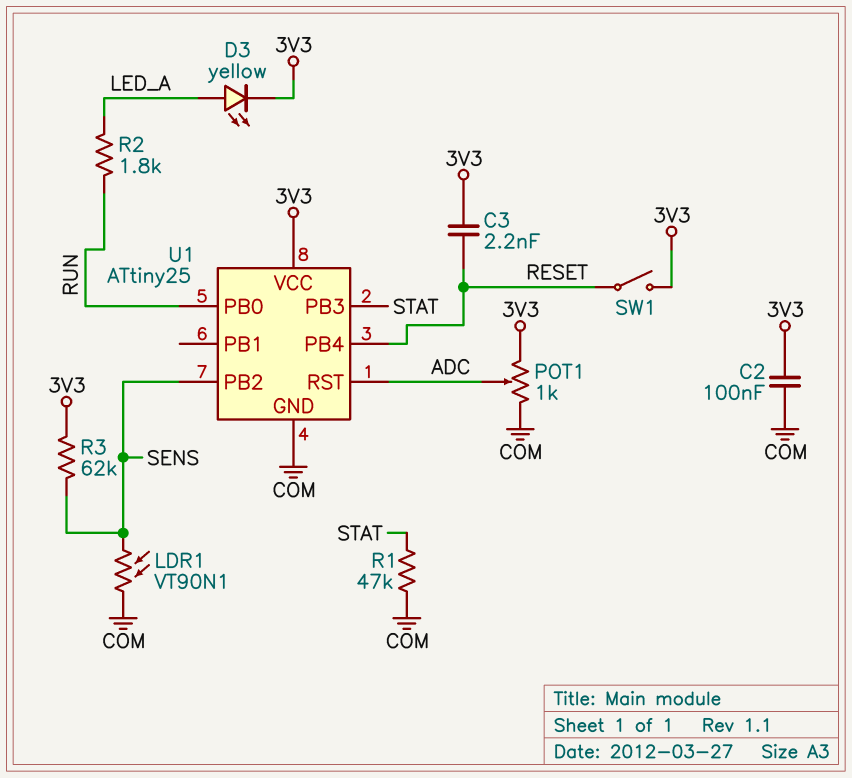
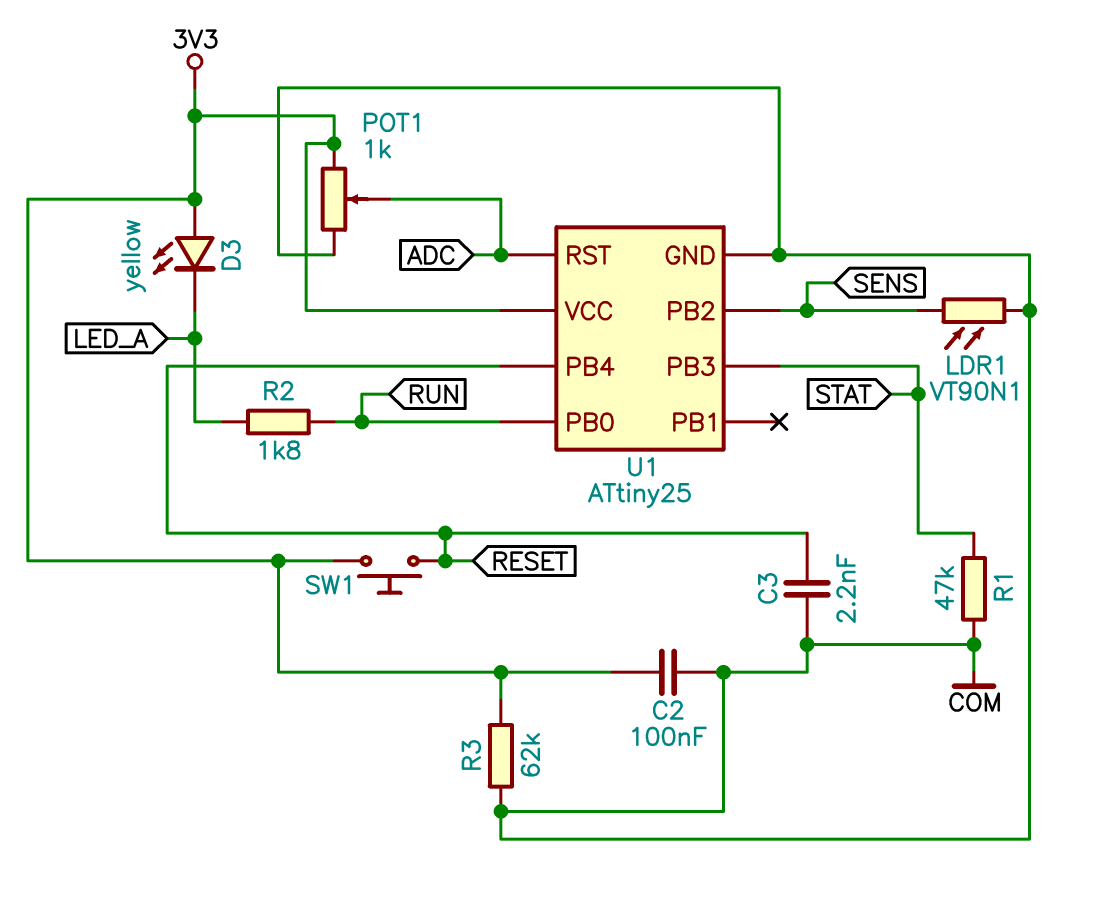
C3: 2.2nF (3V3, RESET) -> 2.2nF (COM, RESET)
D3: LED yellow (A LED_A, K 3V3) -> LED yellow (A 3V3, K LED_A)
R3: 62k (3V3, SENS) -> 62k (3V3, COM)
SW1: switch (3V3, RESET) -> button (3V3, RESET)

